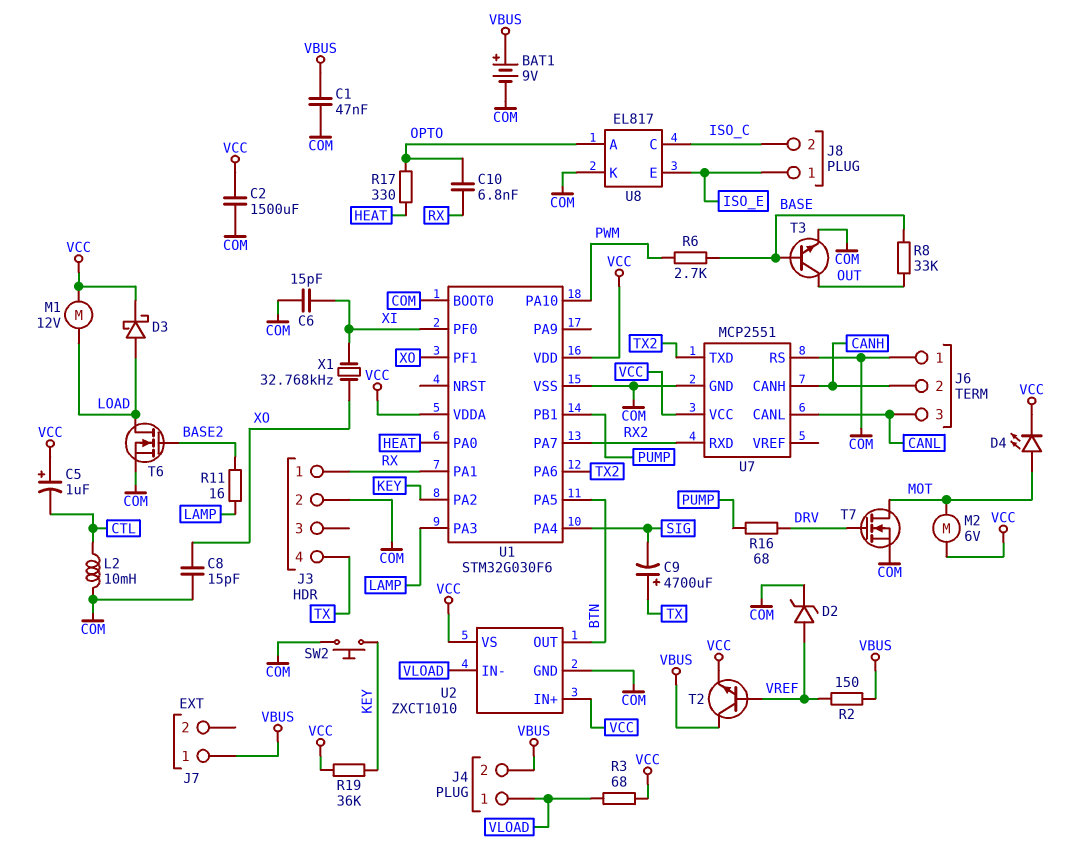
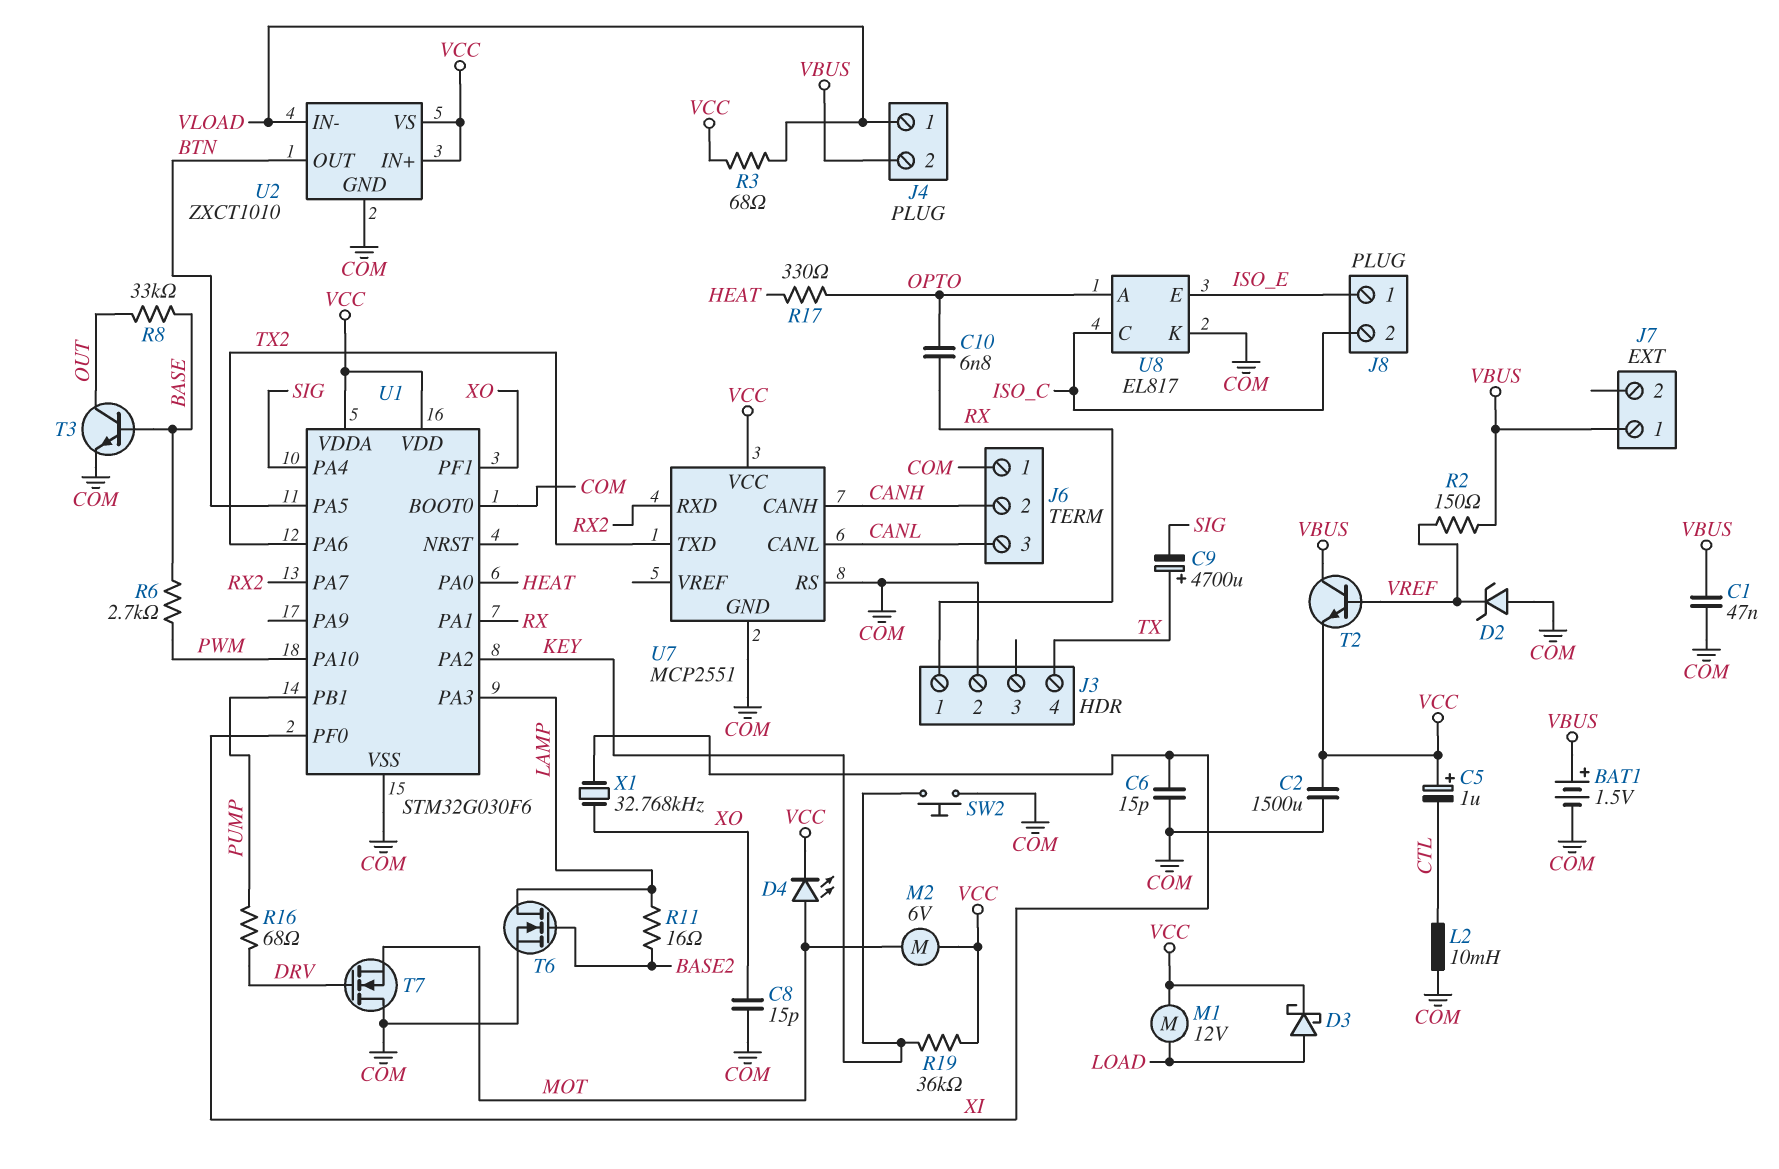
BAT1: 9V (plus VBUS, minus COM) -> 1.5V (plus VBUS, minus COM)
D2: zener (A VREF, K COM) -> zener (A COM, K VREF)
T6: NMOS (G BASE2, D LOAD, S COM) -> NMOS (G BASE2, D LAMP, S COM)
T7: NMOS (G DRV, D MOT, S COM) -> NMOS (G DRV, D COM, S MOT)

